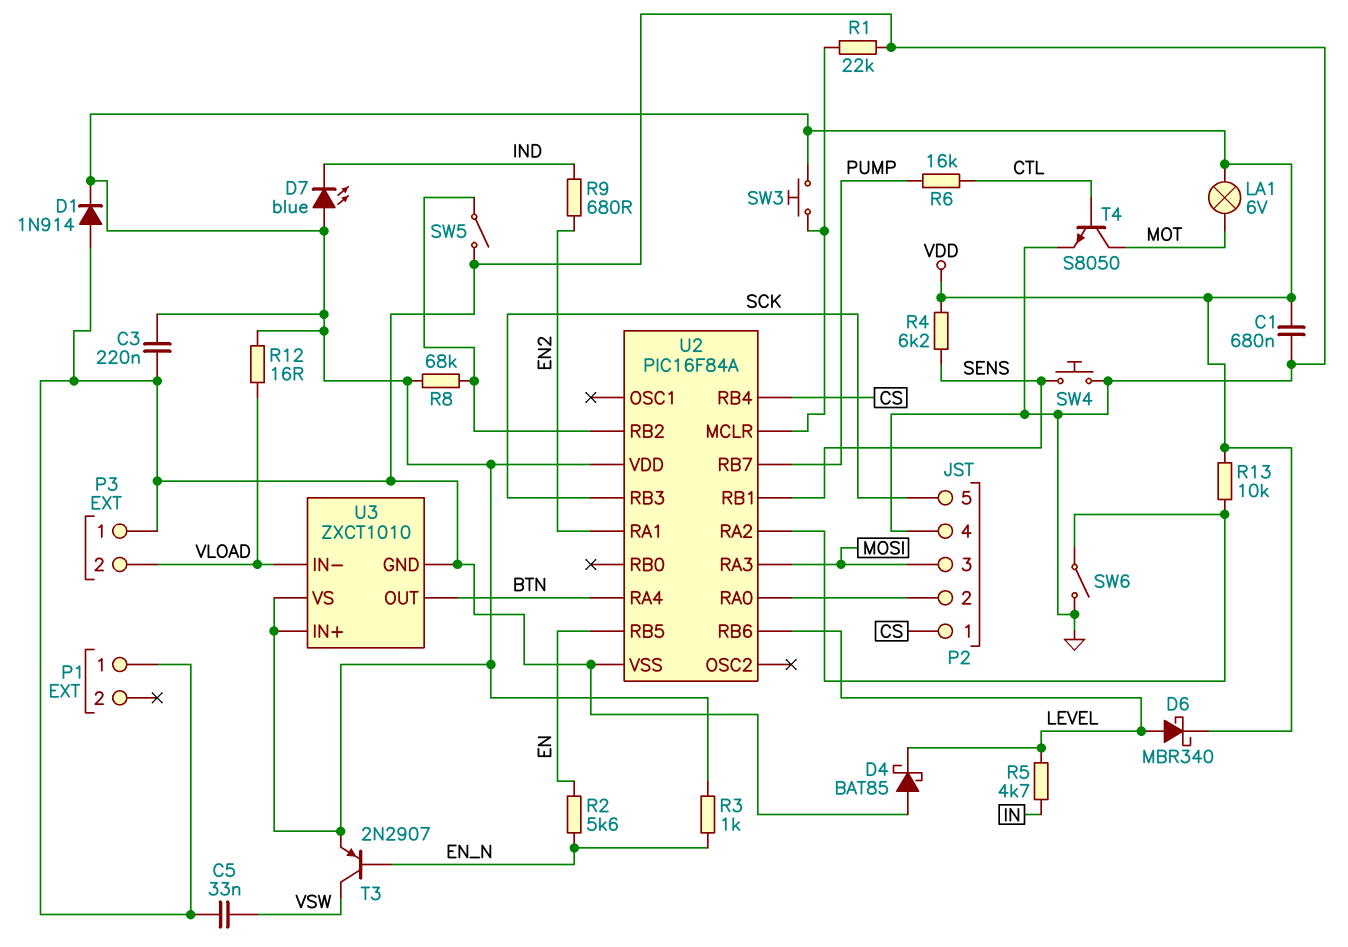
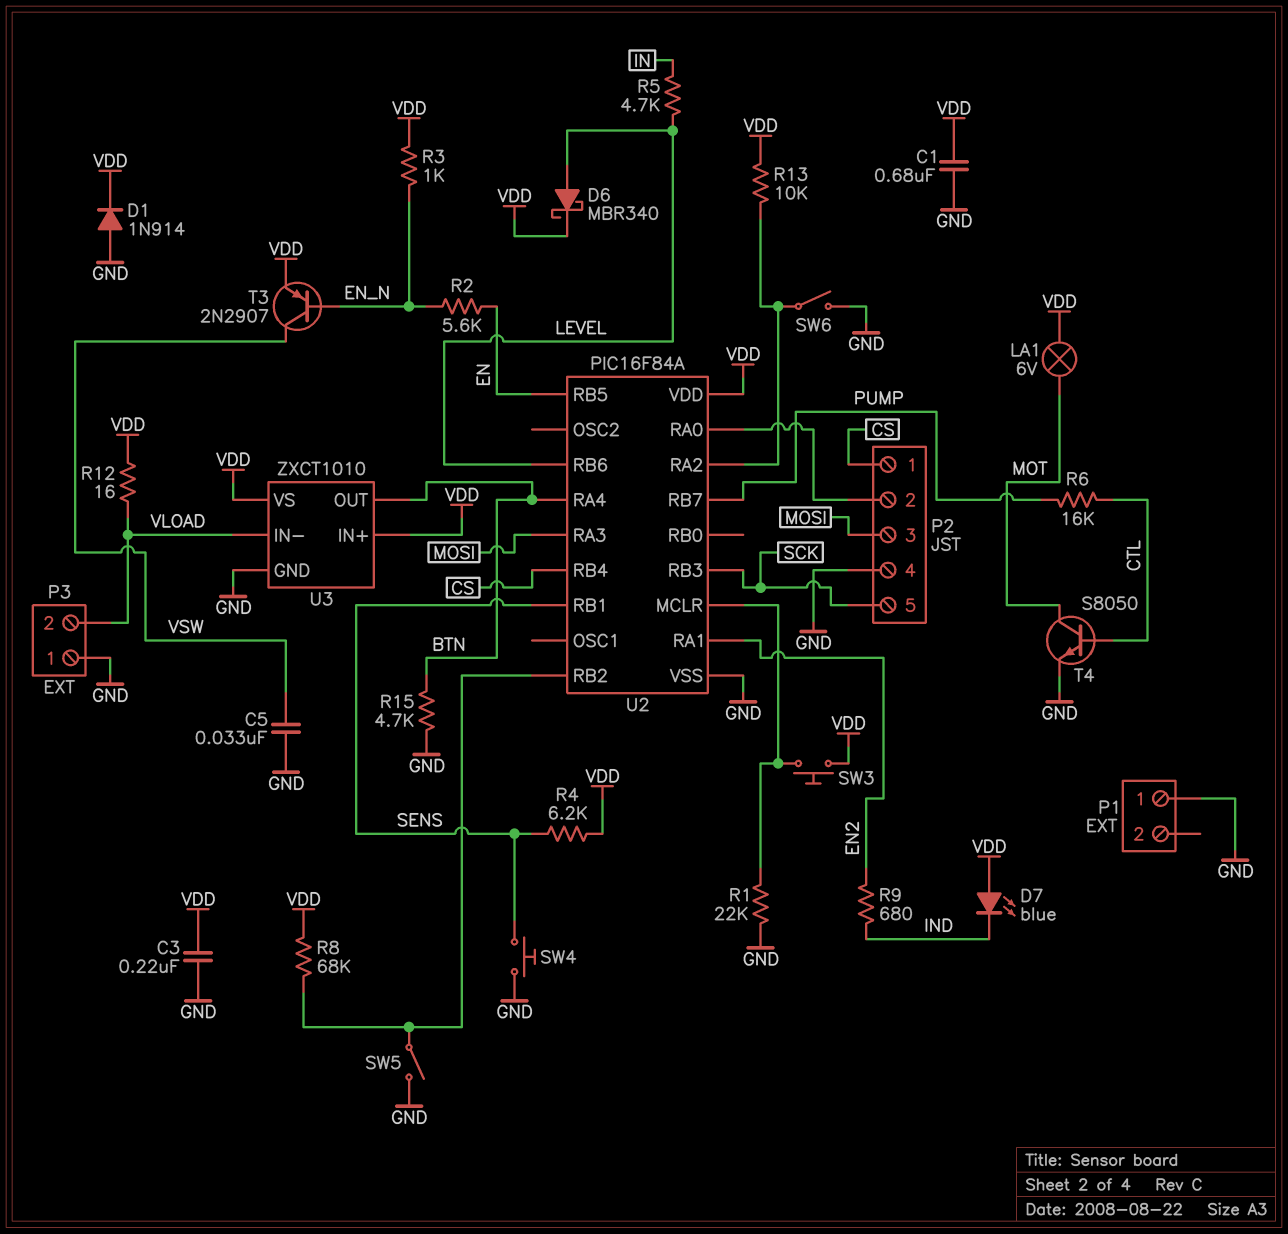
D4: schottky BAT85 (A GND, K LEVEL) -> none
R15: none -> 4.7k (BTN, GND)

